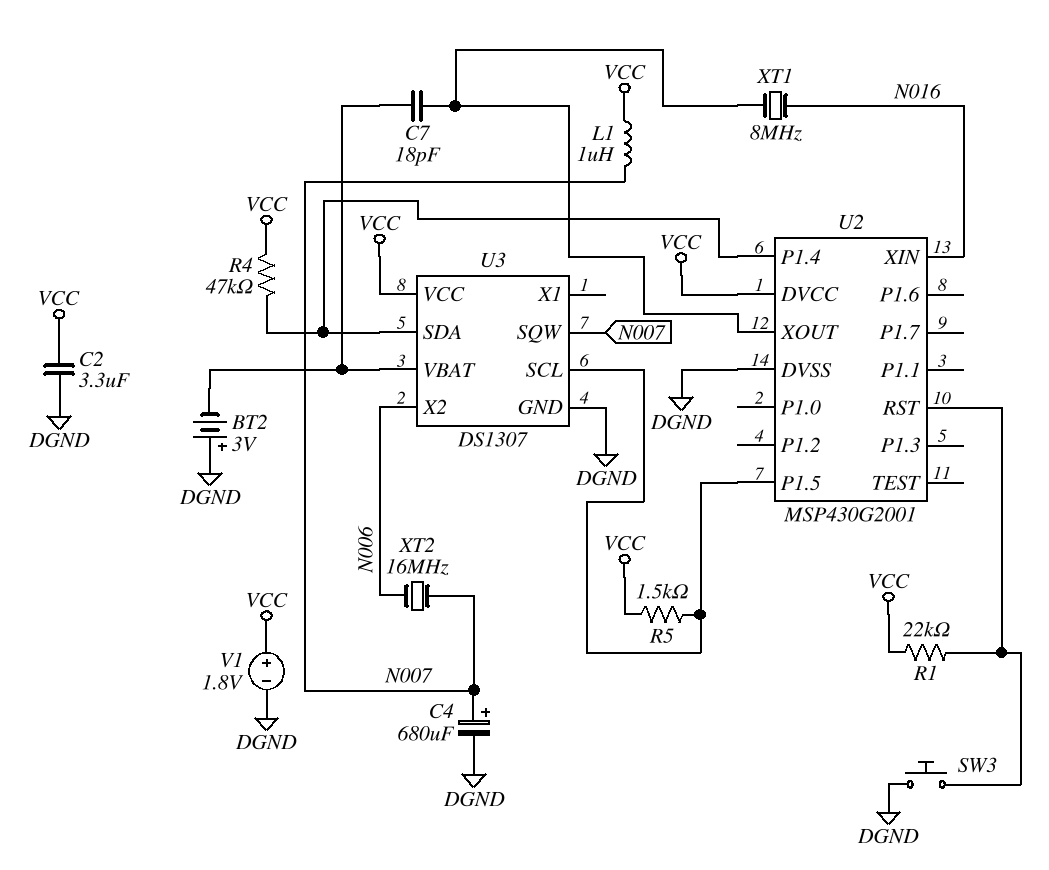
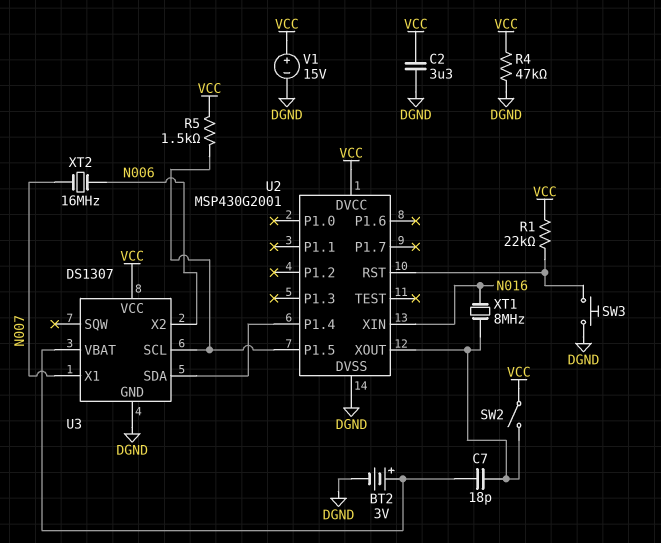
BT2: 3V (plus DGND, minus U3/VBAT) -> 3V (plus U3/VBAT, minus DGND)
C4: 680uF (plus N007, minus DGND) -> none
L1: 1uH (N007, VCC) -> none
R4: 47k (U2/P1.4, VCC) -> 47k (DGND, VCC)
SW2: none -> switch (U2/XOUT, VCC)
U3 pin SQW: N007 -> none
U3 pin X1: none -> N007
V1: 1.8V (plus VCC, minus DGND) -> 15V (plus VCC, minus DGND)

